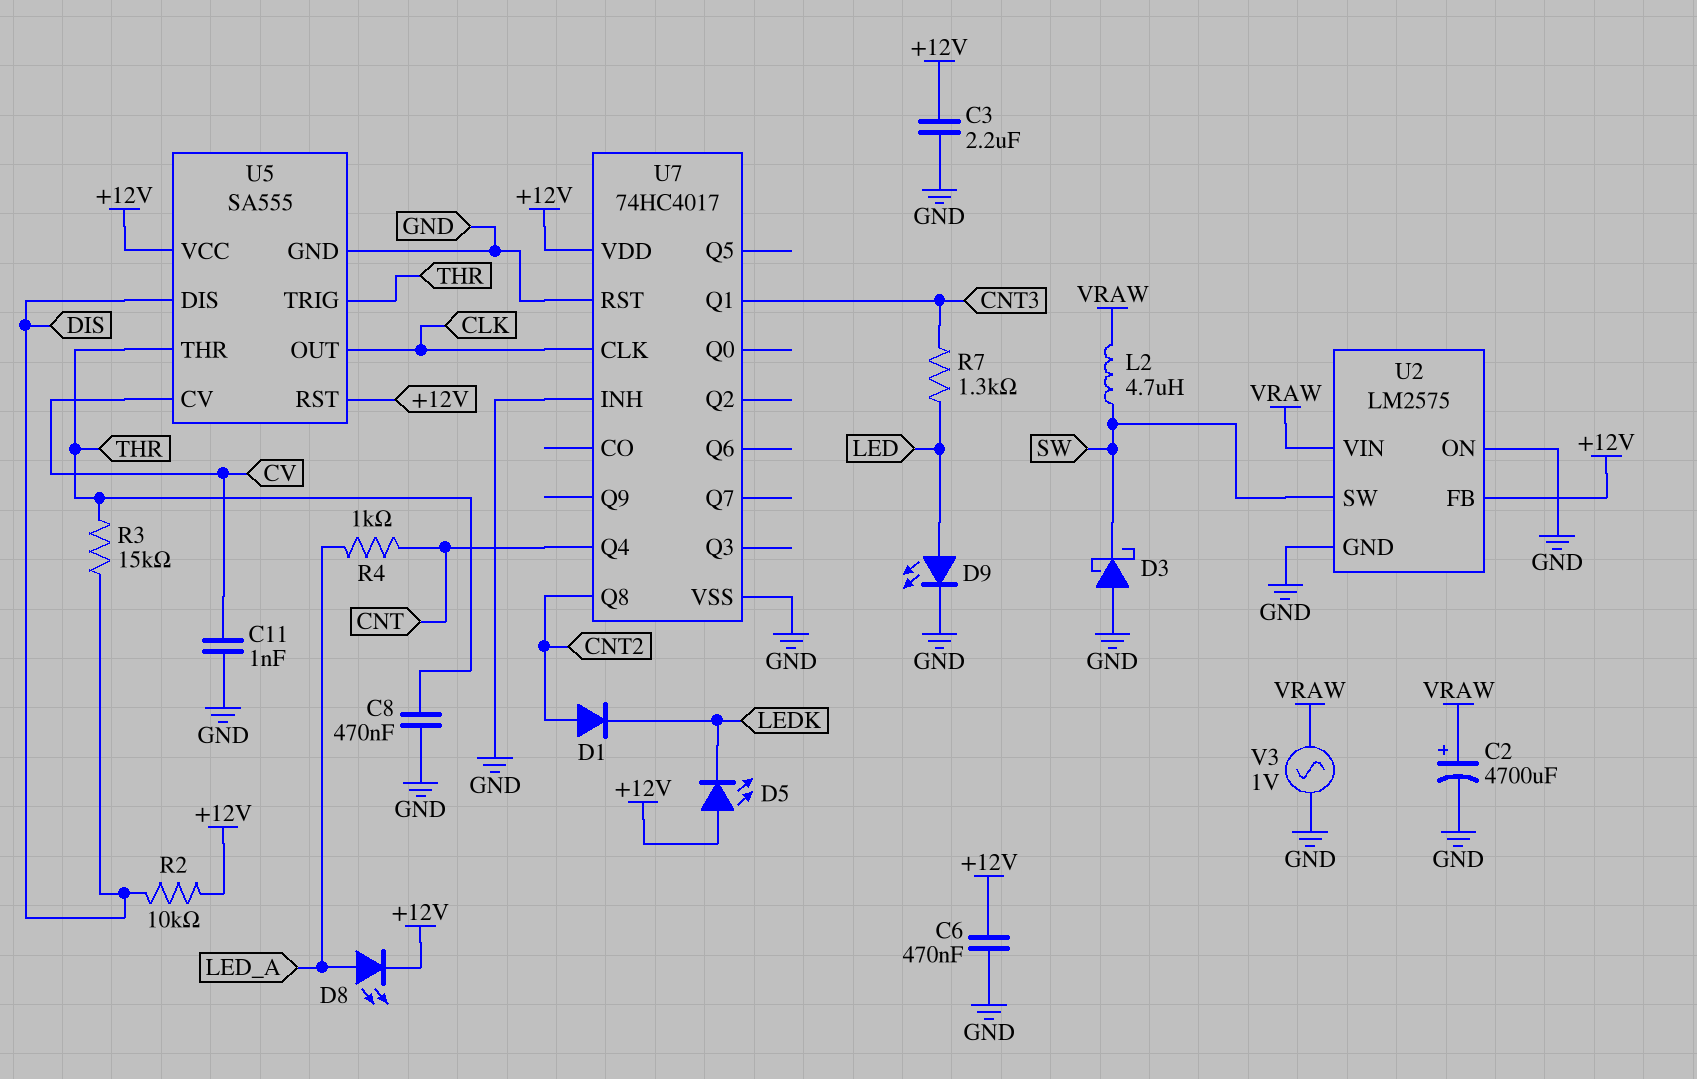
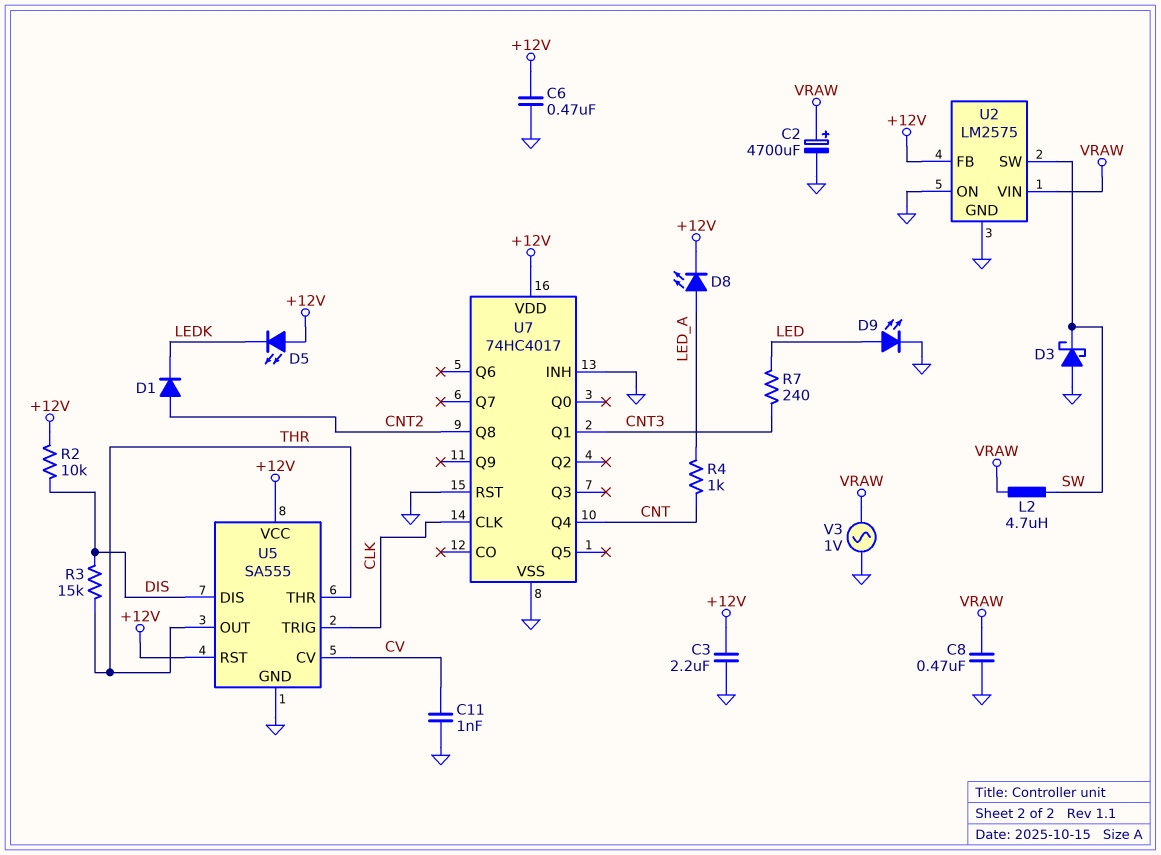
C8: 470nF (GND, THR) -> 470nF (GND, VRAW)
R7: 1.3k (CNT3, LED) -> 240 (CNT3, LED)
U5 pin OUT: CLK -> THR
U5 pin TRIG: THR -> CLK

